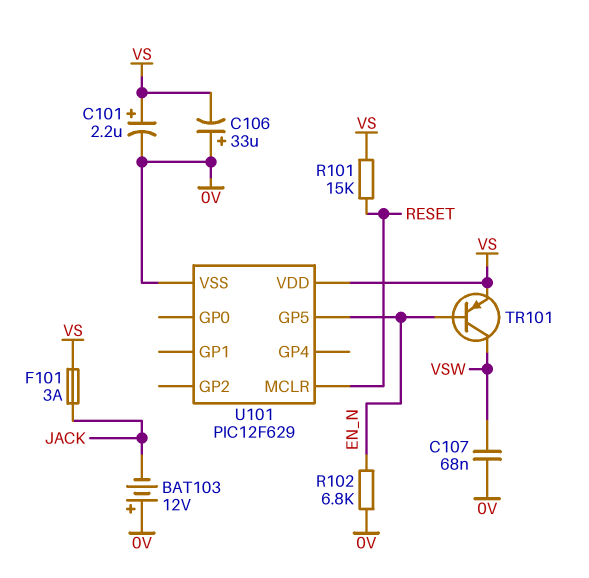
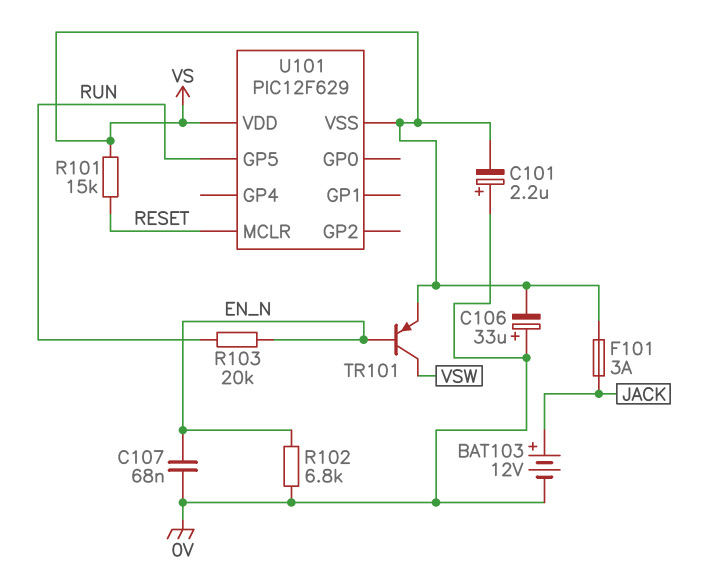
BAT103: 12V (plus 0V, minus JACK) -> 12V (plus JACK, minus 0V)
C101: 2.2uF (plus VS, minus 0V) -> 2.2uF (plus 0V, minus VS)
C107: 68nF (0V, VSW) -> 68nF (0V, EN_N)
R103: none -> 20k (EN_N, RUN)
U101 pin GP5: EN_N -> RUN
U101 pin VSS: 0V -> VS

